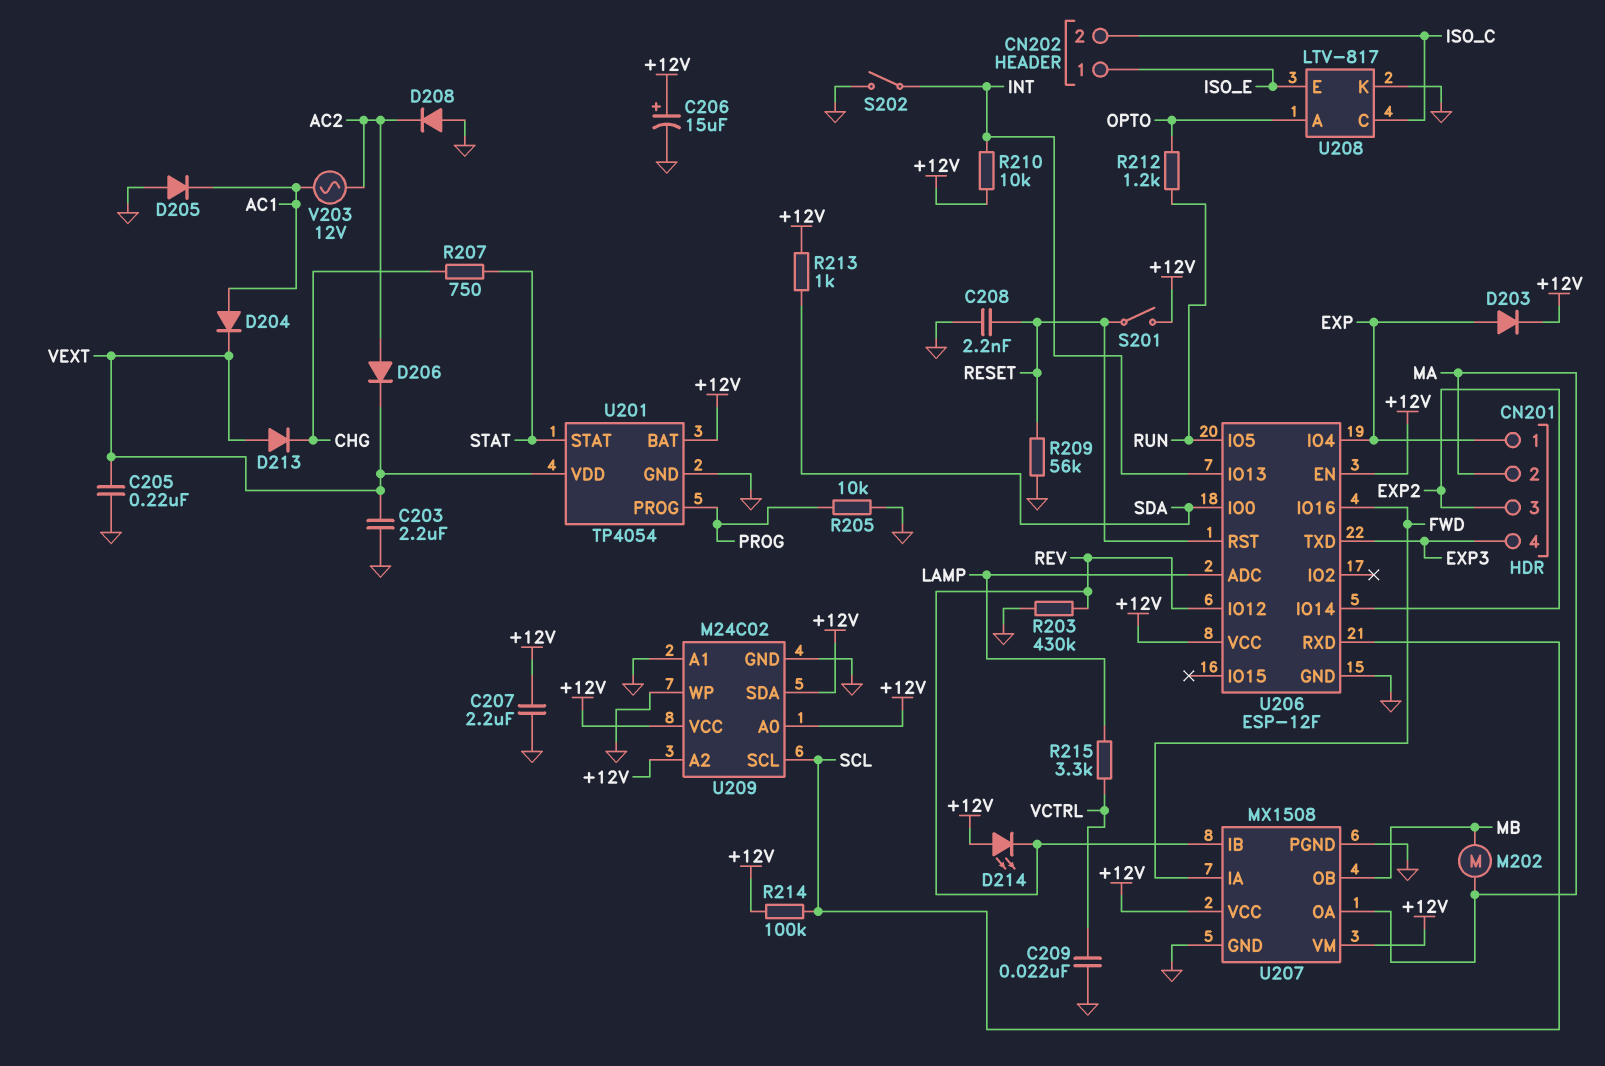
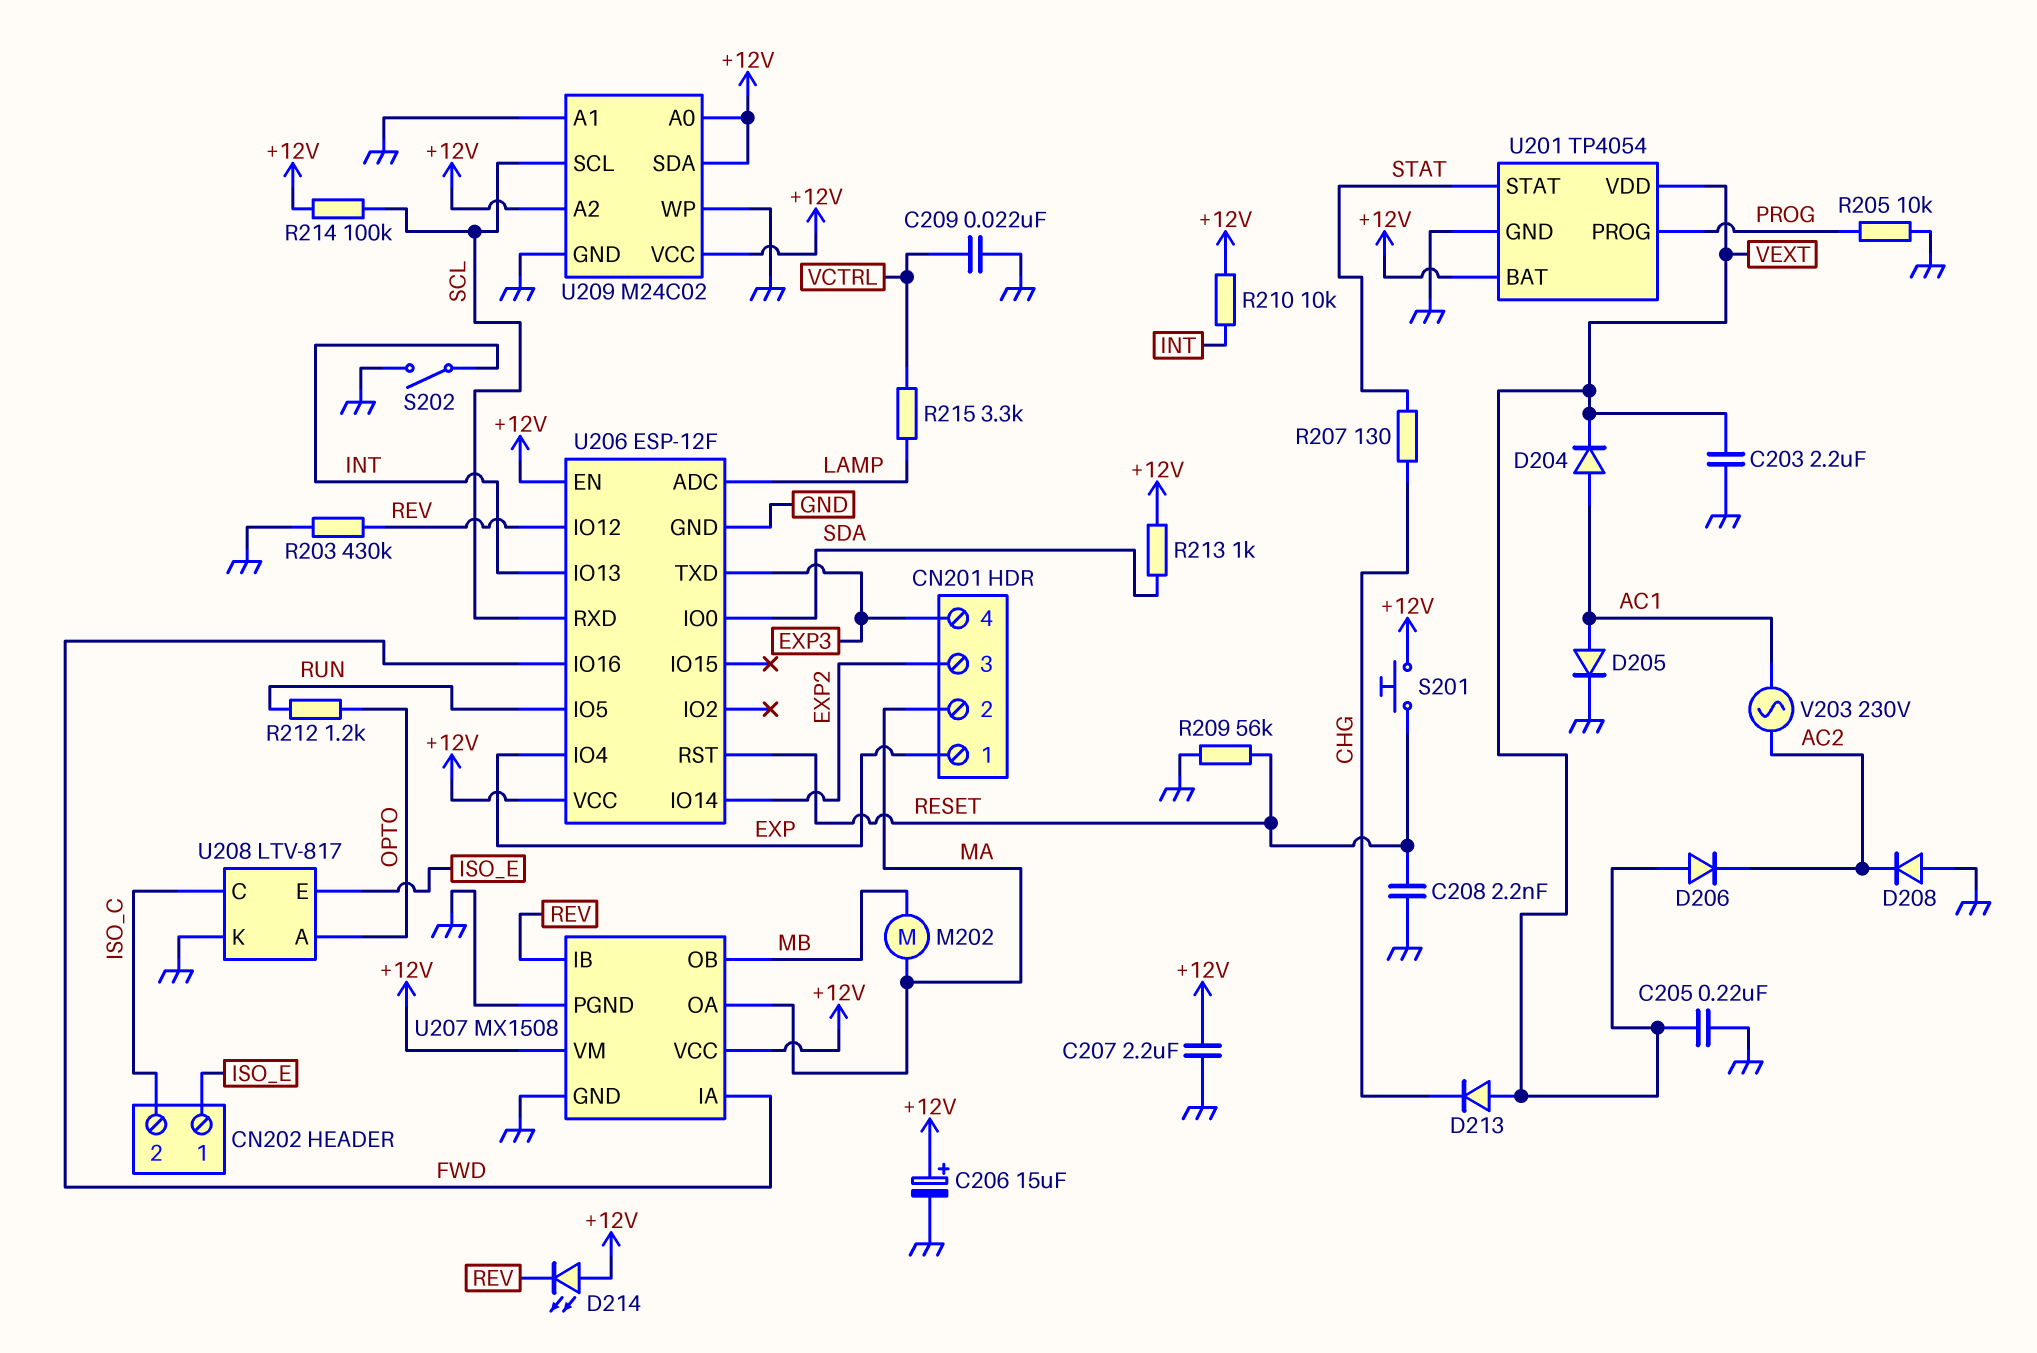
D203: diode (A EXP, K +12V) -> none
D205: diode (A GND, K AC1) -> diode (A AC1, K GND)
D206: diode (A AC2, K VEXT) -> diode (A VEXT, K AC2)
R207: 750 (CHG, STAT) -> 130 (CHG, STAT)
S201: switch (+12V, RESET) -> button (+12V, RESET)
V203: AC 12V (AC1, AC2) -> AC 230V (AC1, AC2)

